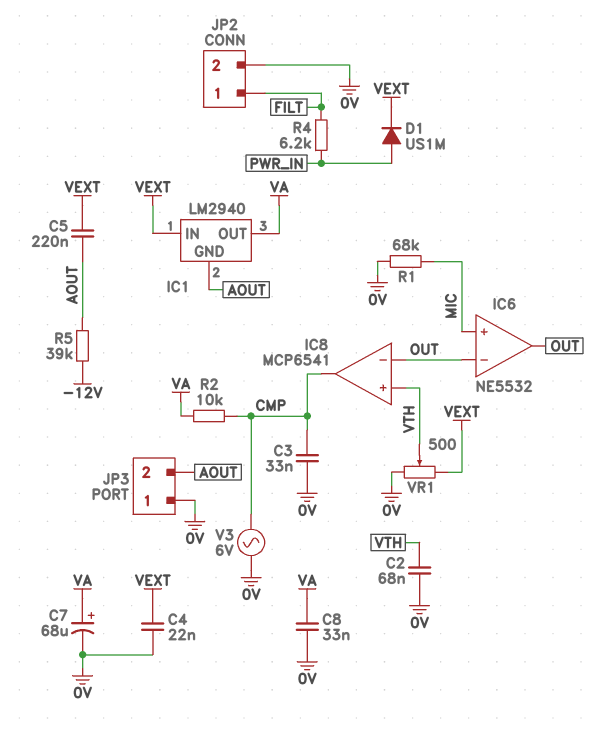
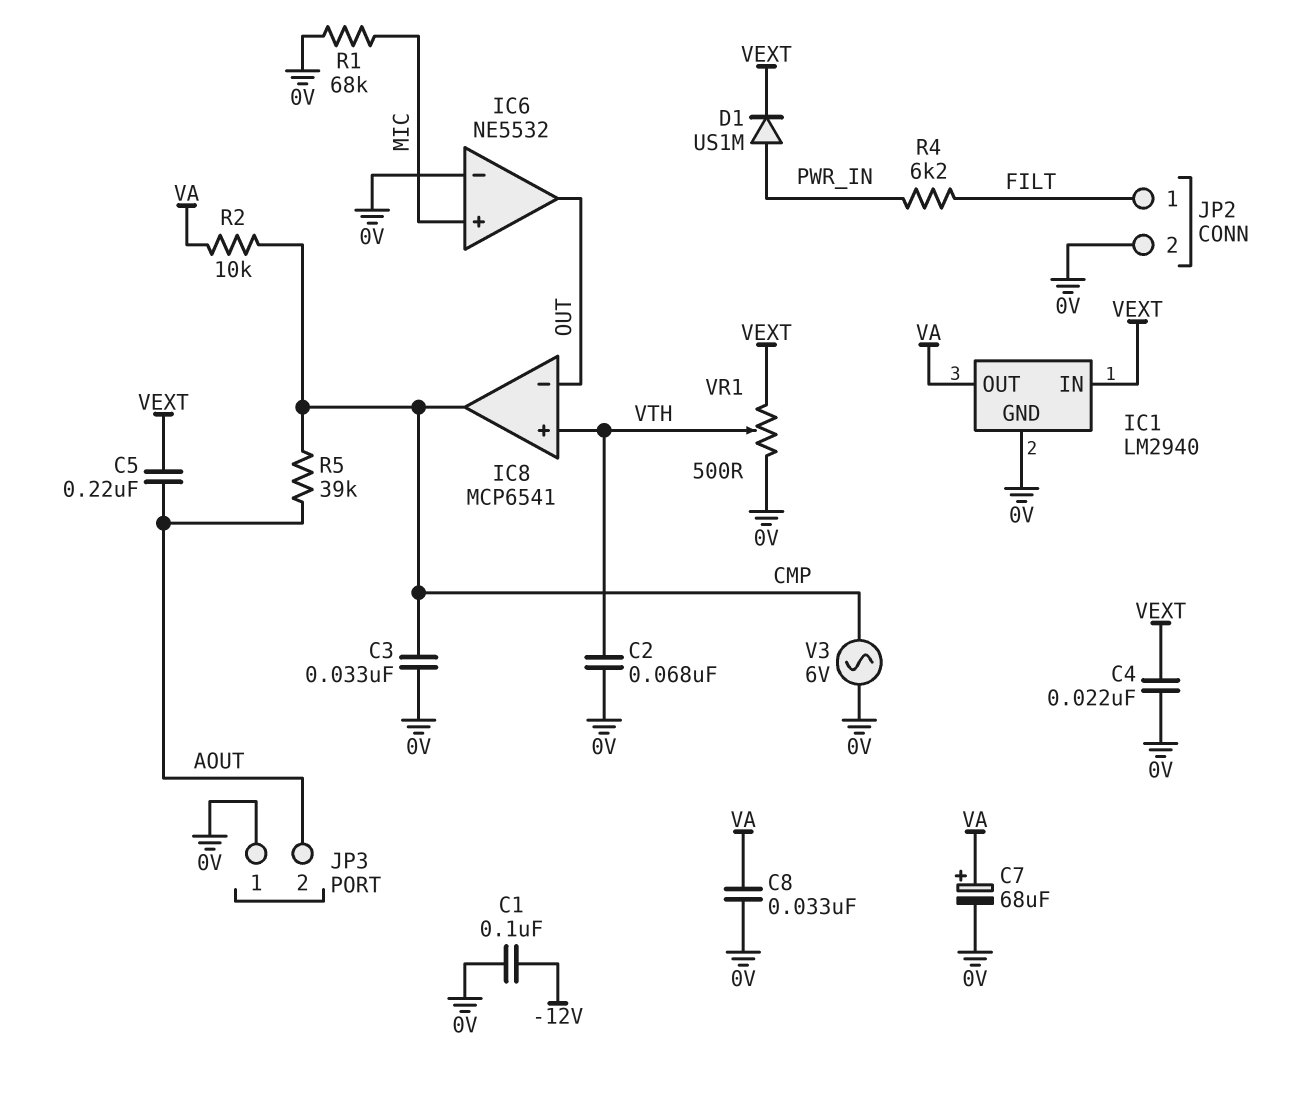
C1: none -> 100nF (-12V, 0V)
IC1 pin GND: AOUT -> 0V
IC6 pin in-: OUT -> 0V
R5: 39k (-12V, AOUT) -> 39k (AOUT, CMP)

